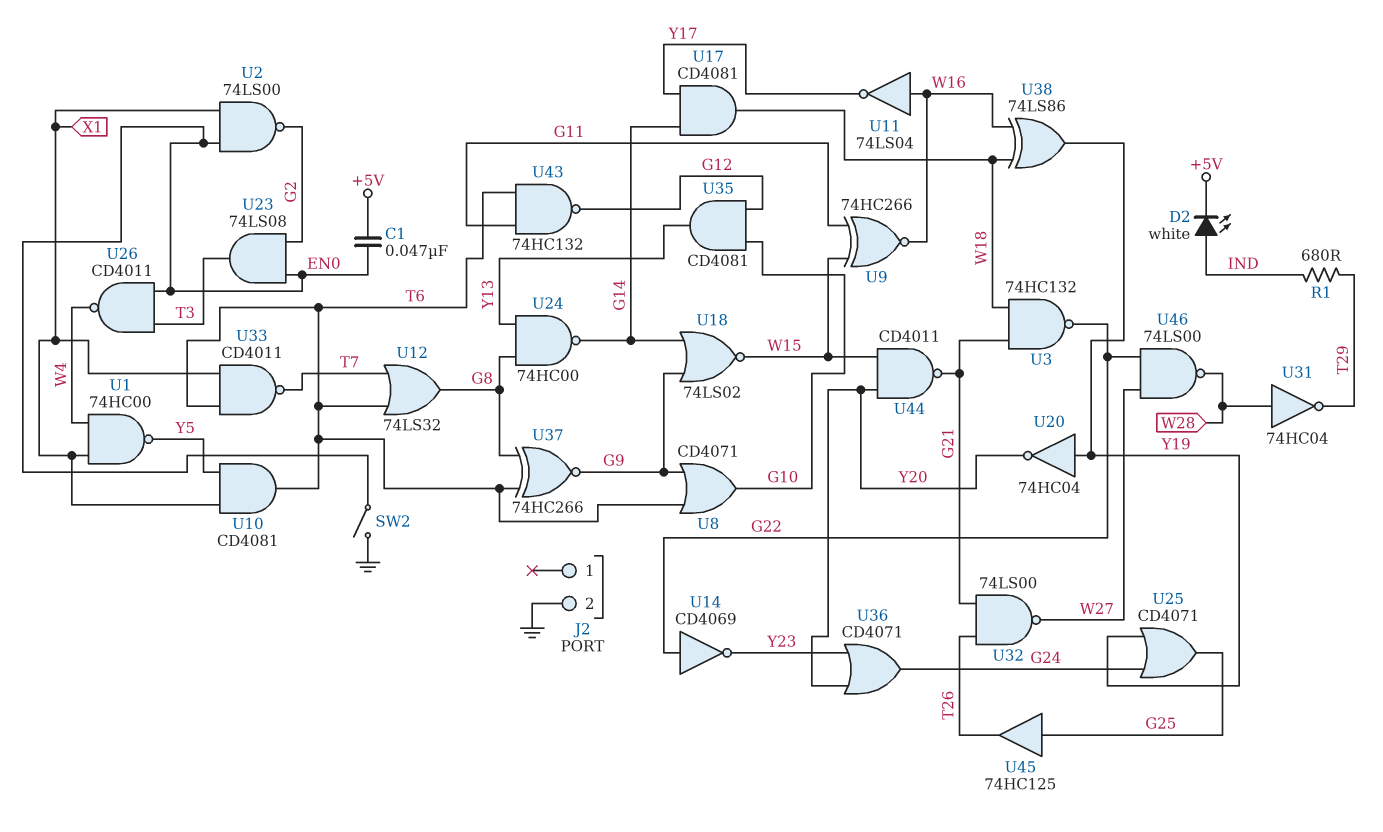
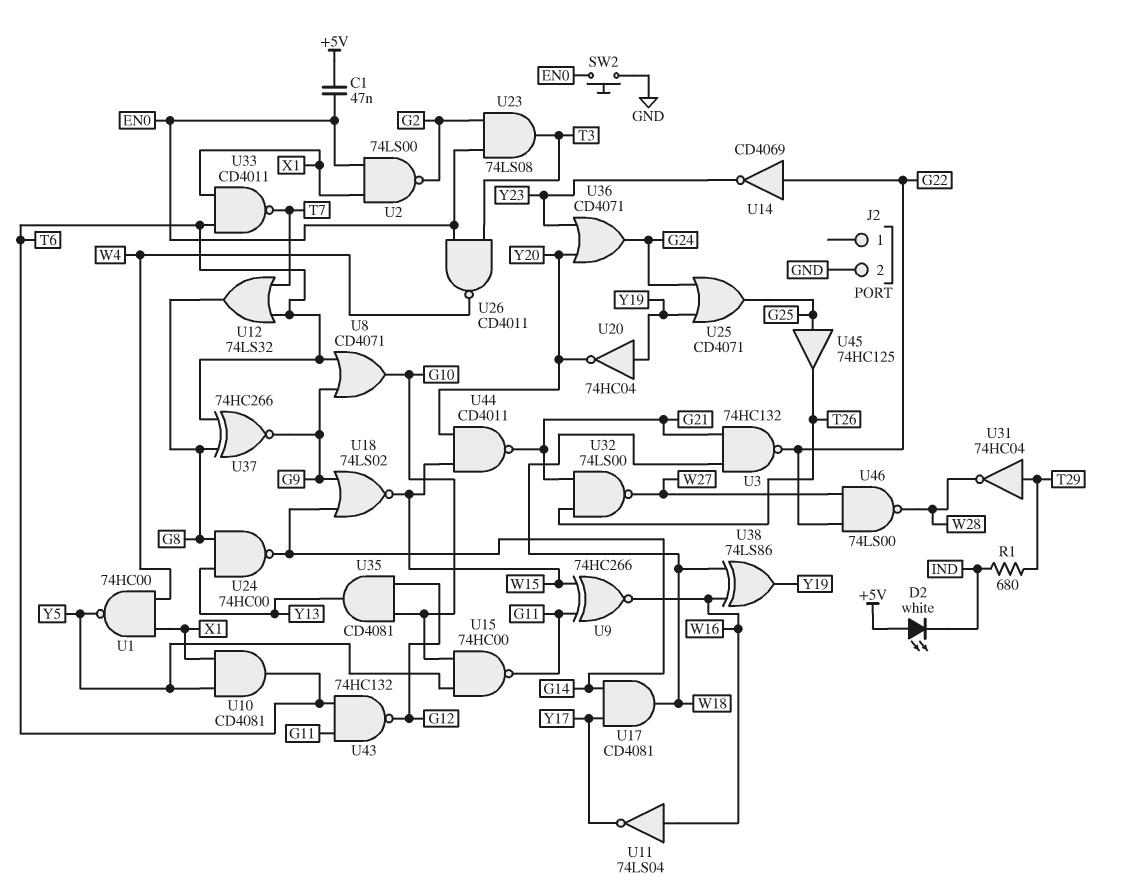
D2: LED white (A IND, K +5V) -> LED white (A +5V, K IND)
SW2: switch (EN0, GND) -> button (EN0, GND)
U15: none -> NAND 74HC00 (in G10, in Y5, out G11)
U31: NOT 74HC04 (in W28, out T29) -> NOT 74HC04 (in T29, out W28)

